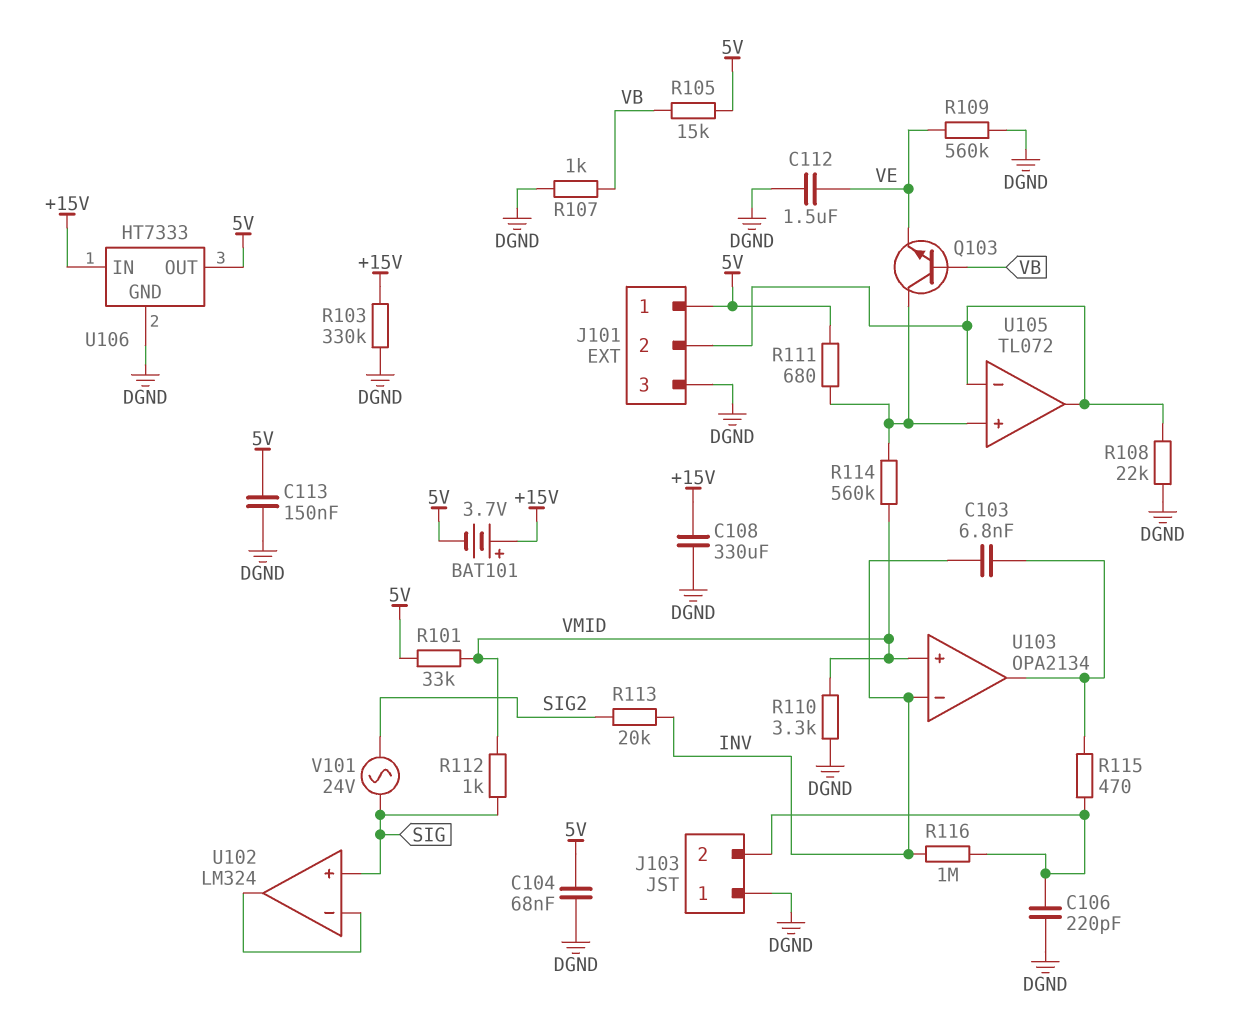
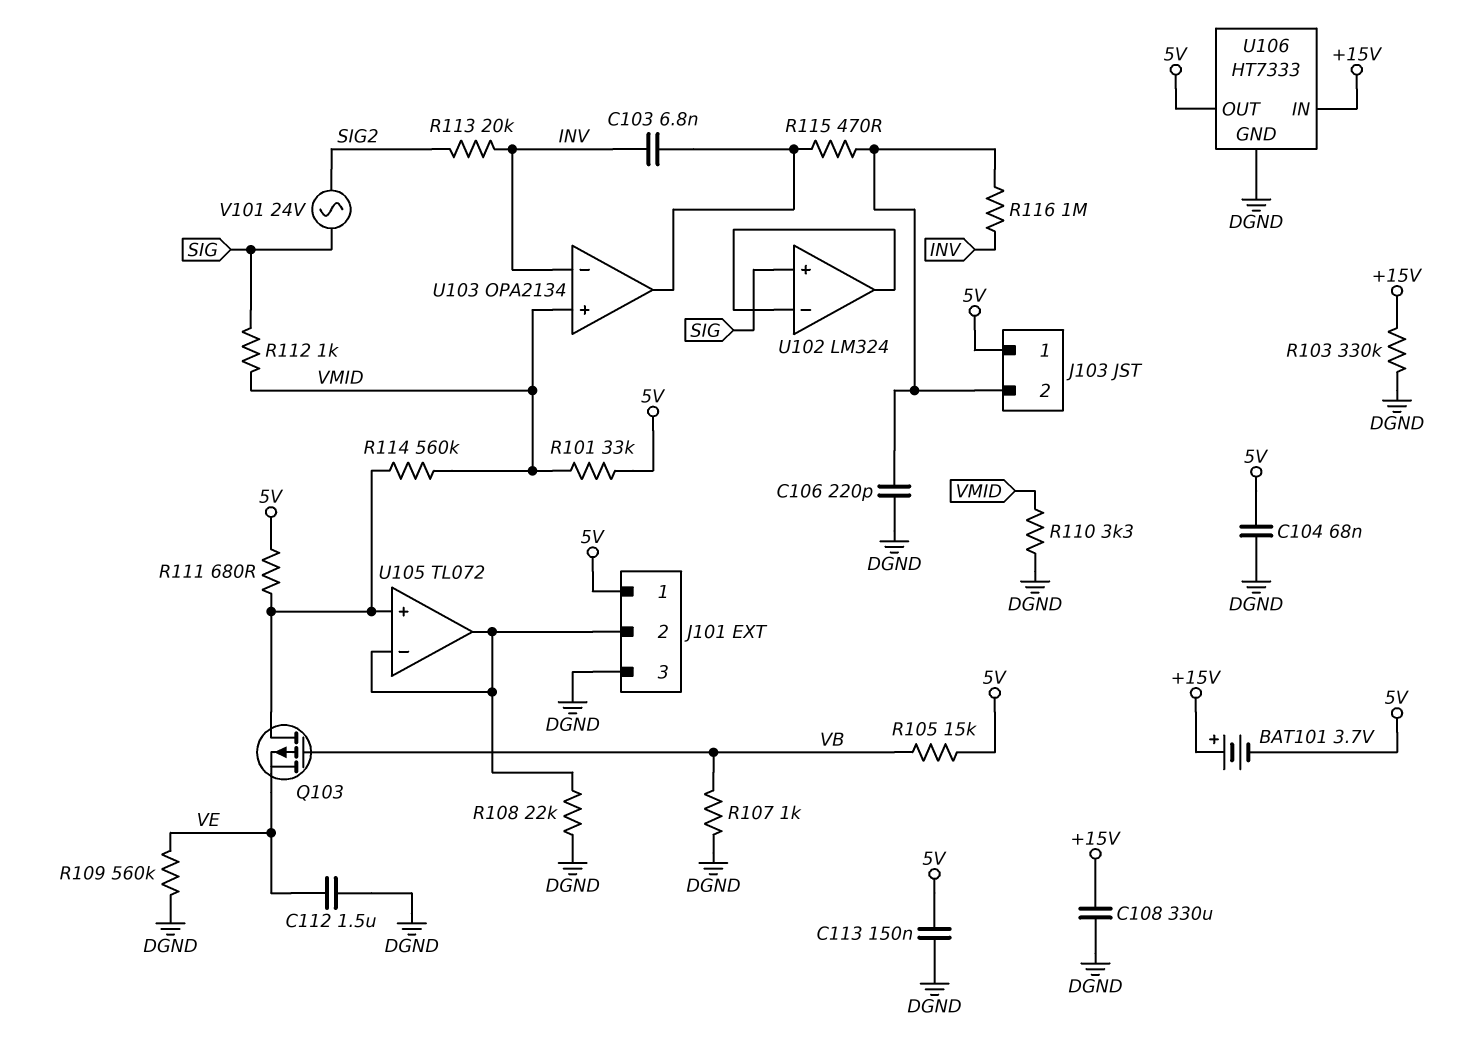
J103 pin 1: DGND -> 5V
Q103: NPN (B VB, C U105/in+, E VE) -> PMOS (G VB, D U105/in+, S VE)

